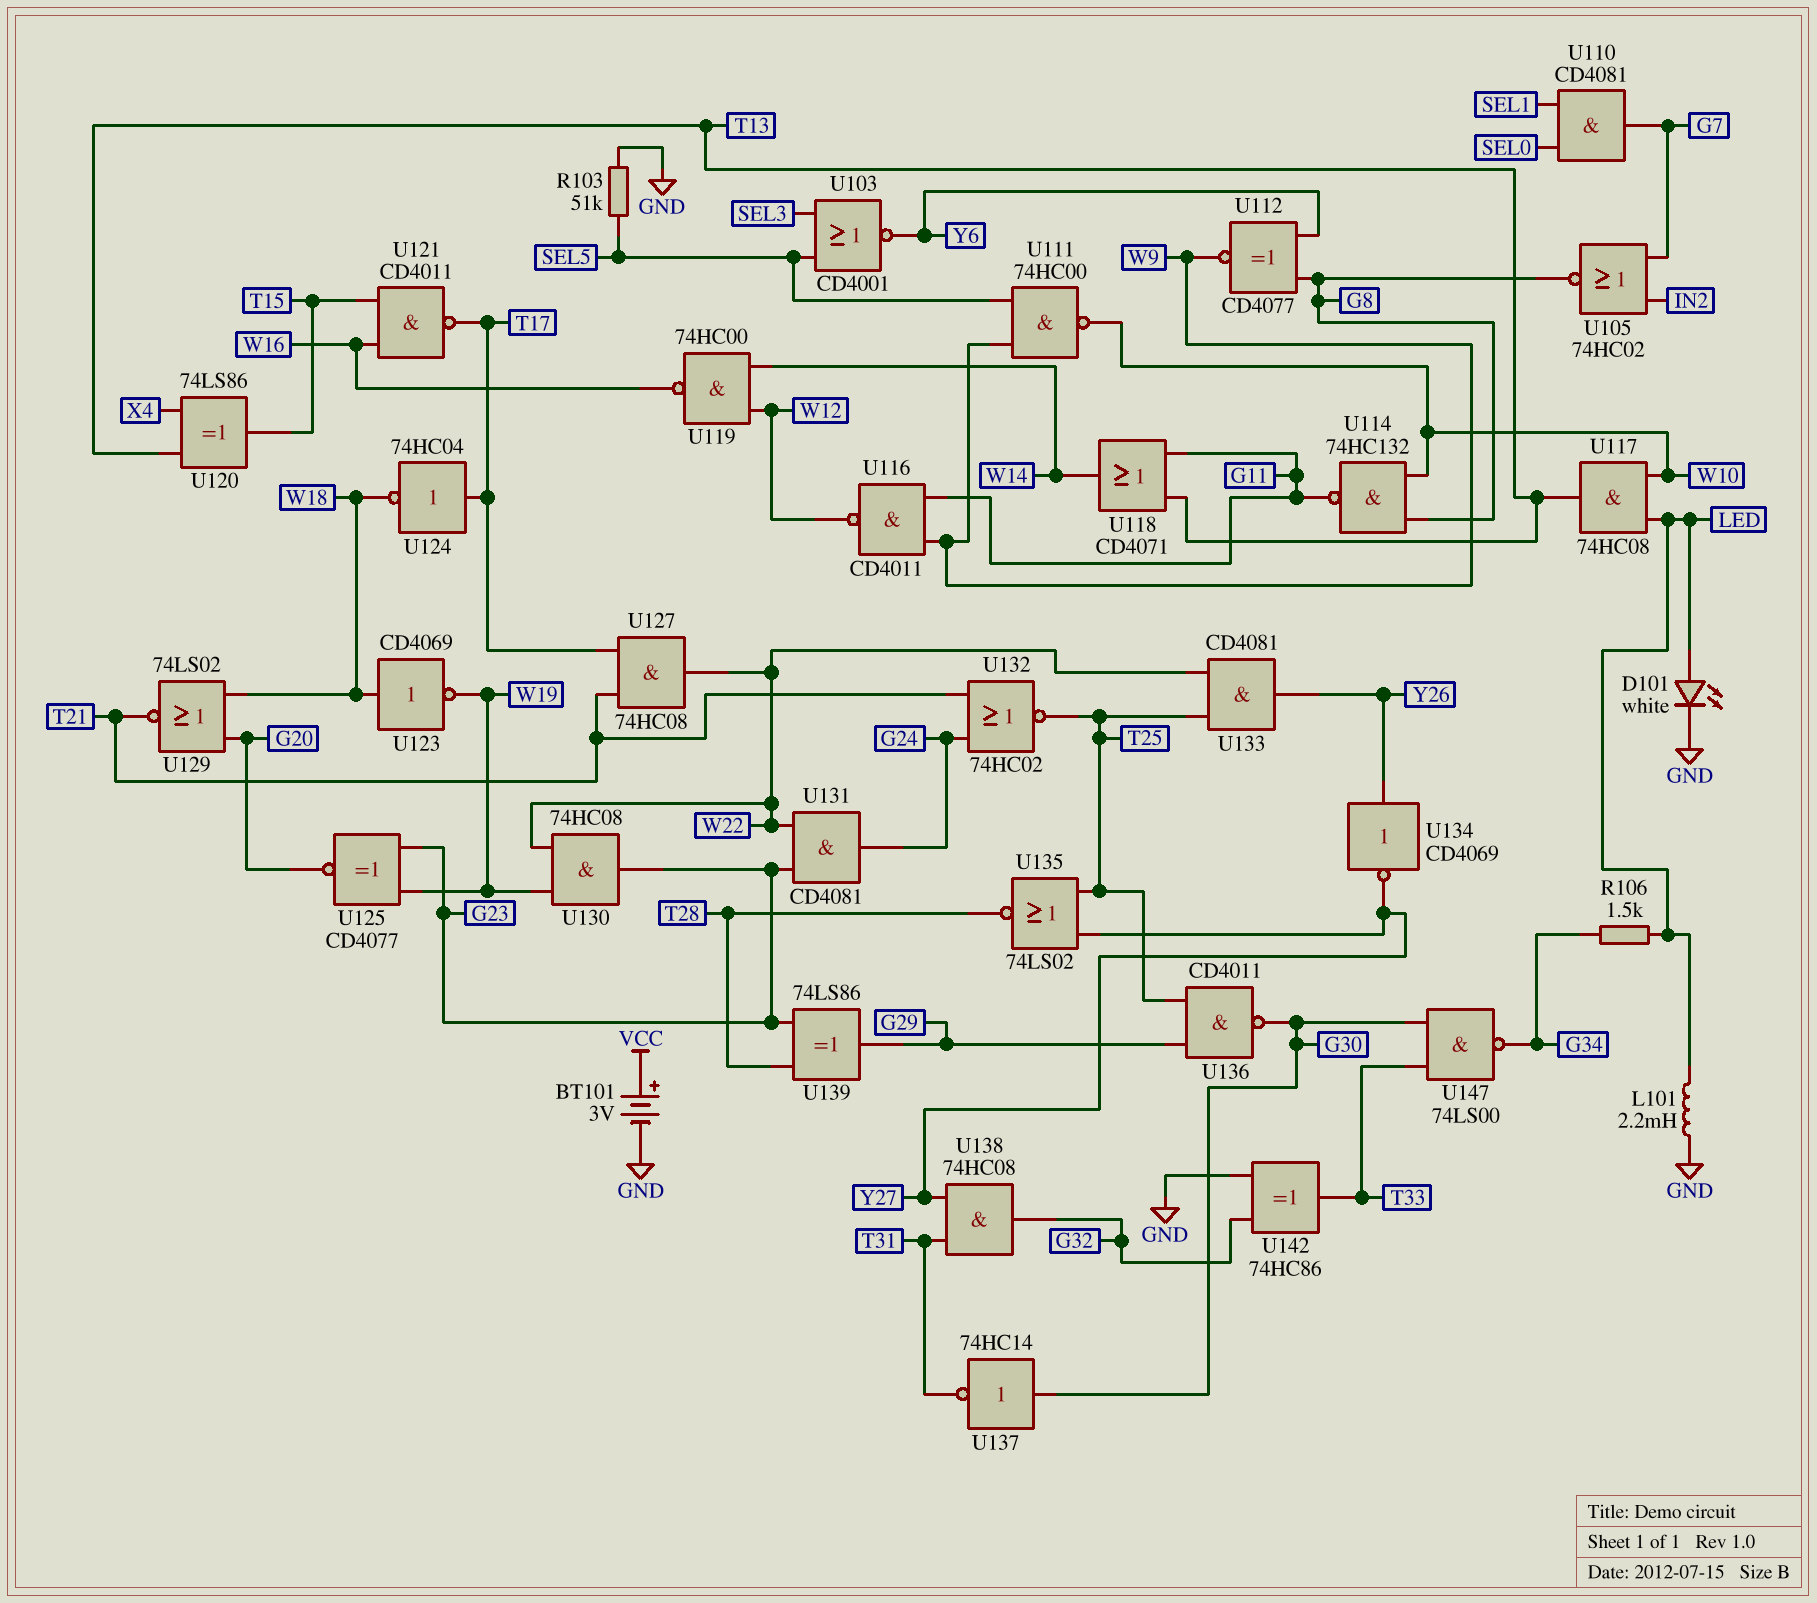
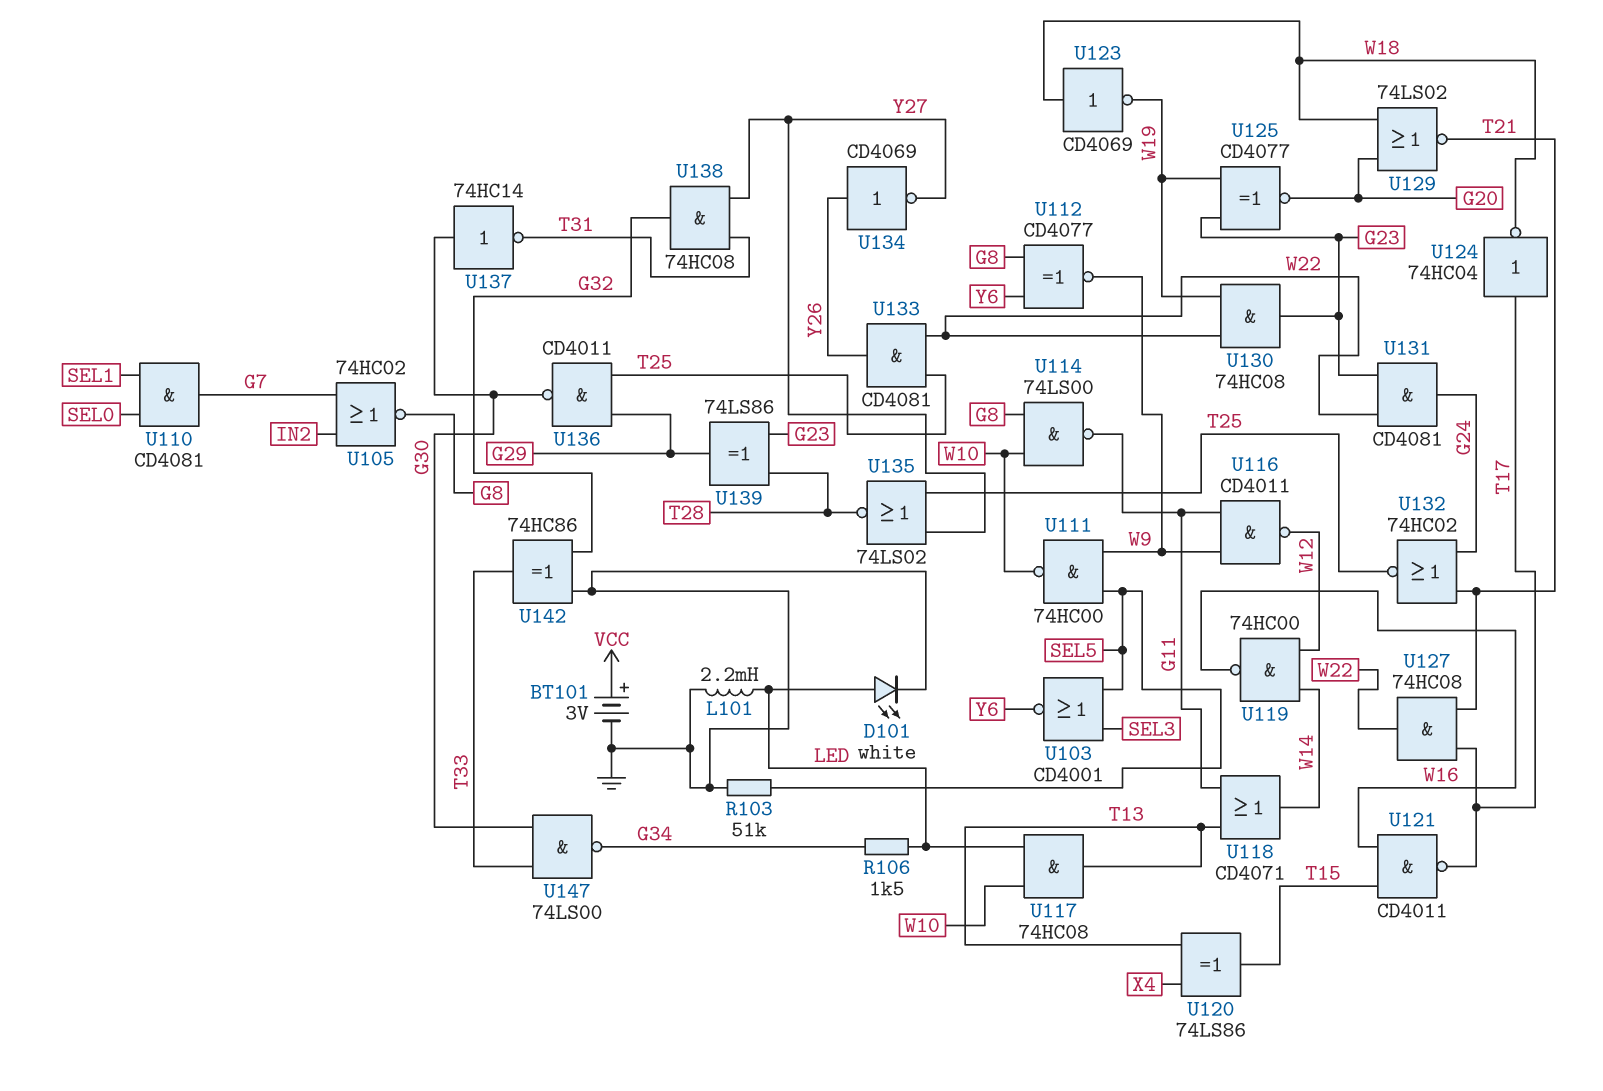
U114: NAND 74HC132 (in G8, in W10, out G11) -> NAND 74LS00 (in G8, in W10, out G11)

